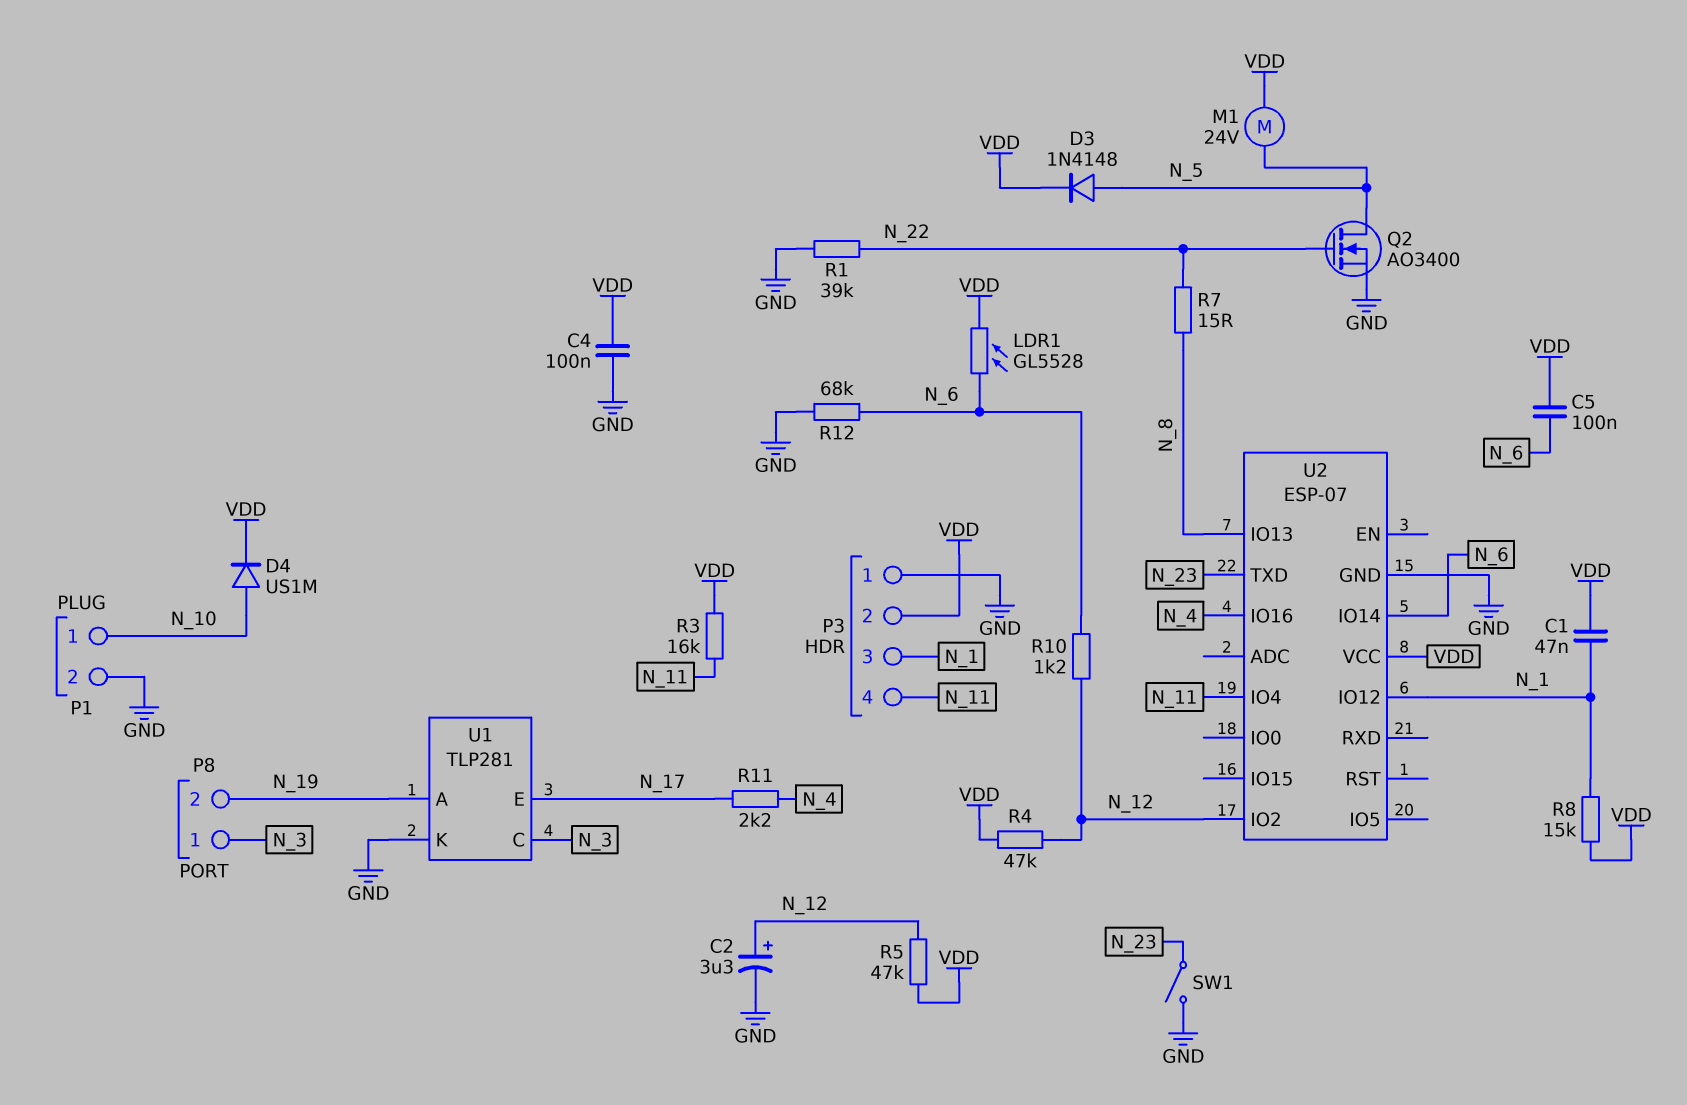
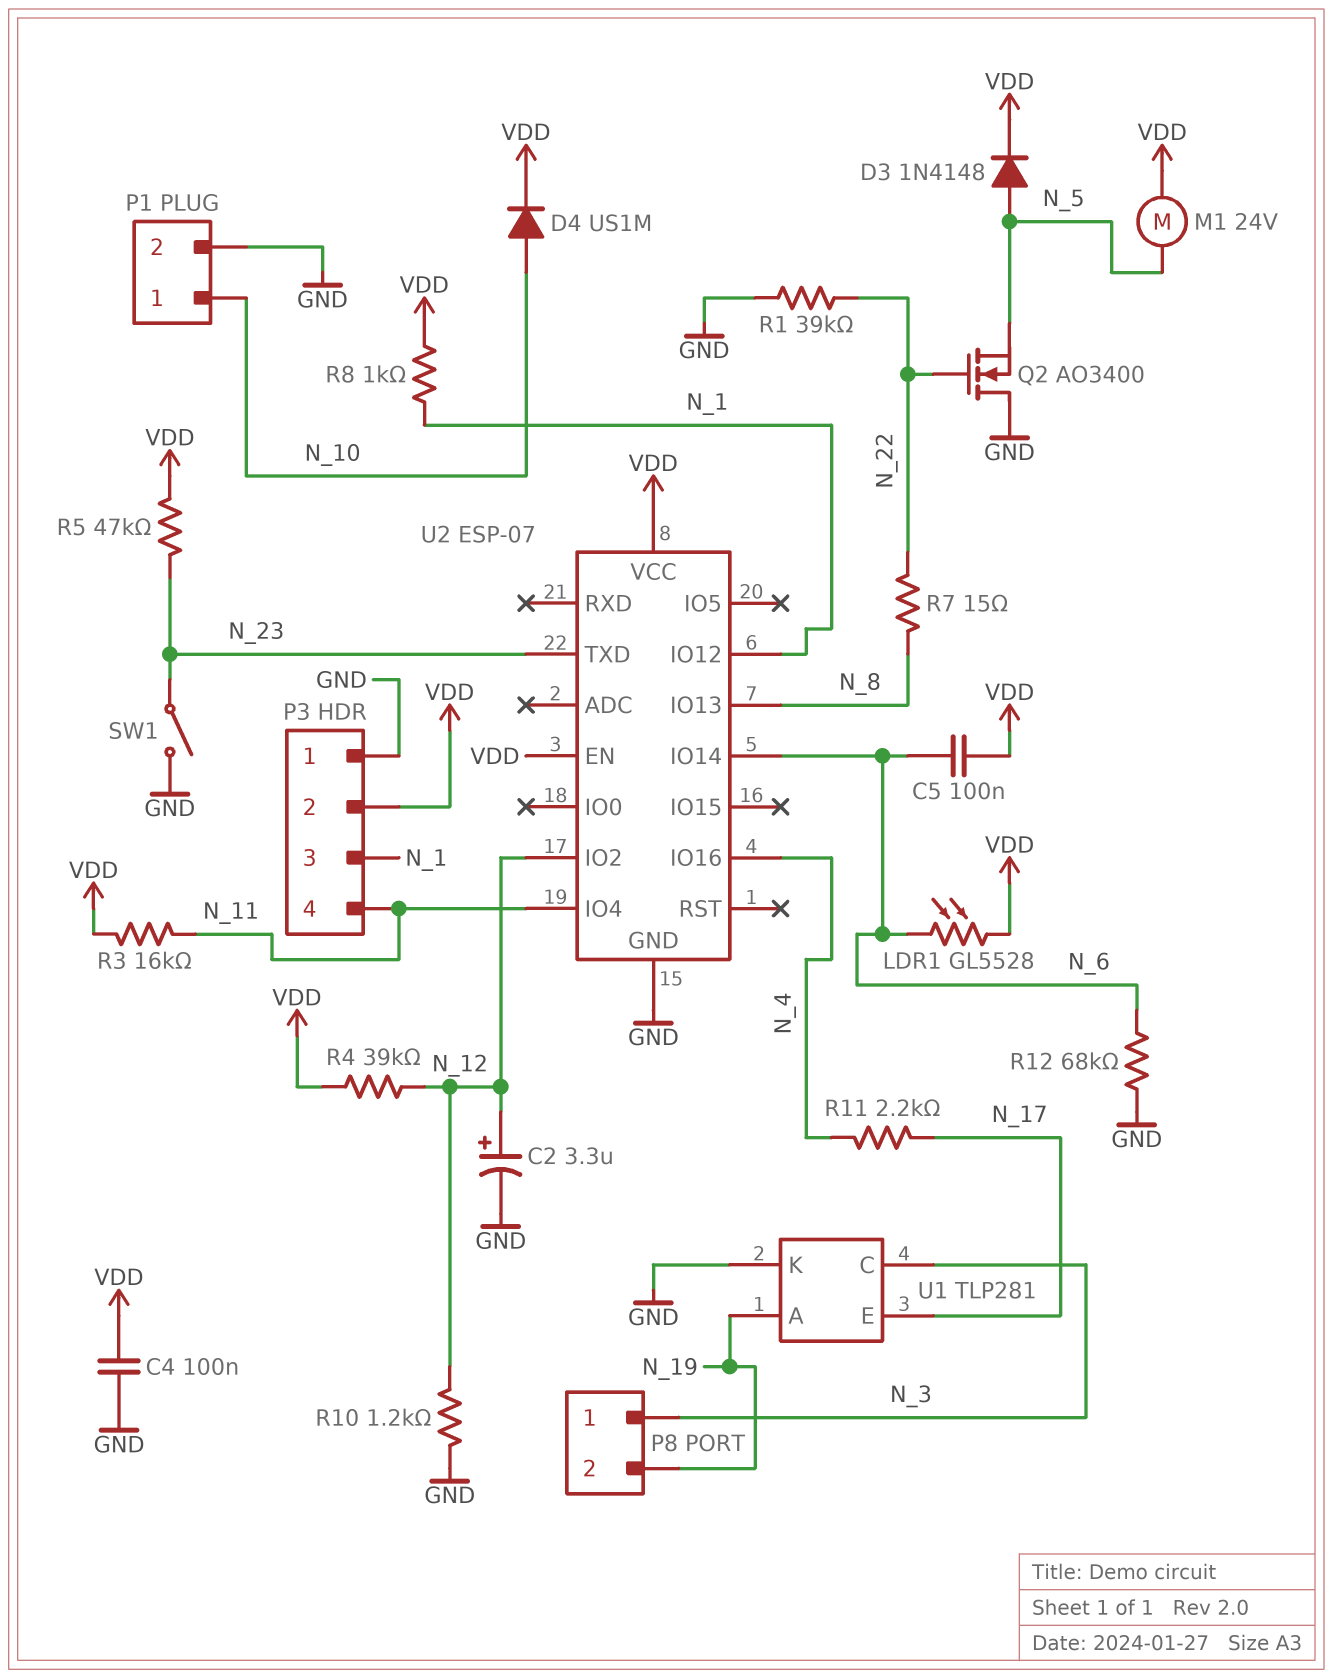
C1: 47nF (N_1, VDD) -> none
Q2: NMOS AO3400 (G N_22, D N_5, S GND) -> NMOS AO3400 (G N_22, D GND, S N_5)
R4: 47k (N_12, VDD) -> 39k (N_12, VDD)
R5: 47k (N_12, VDD) -> 47k (N_23, VDD)
R8: 15k (N_1, VDD) -> 1k (N_1, VDD)
R10: 1.2k (N_6, N_12) -> 1.2k (GND, N_12)
U2 pin EN: none -> VDD

